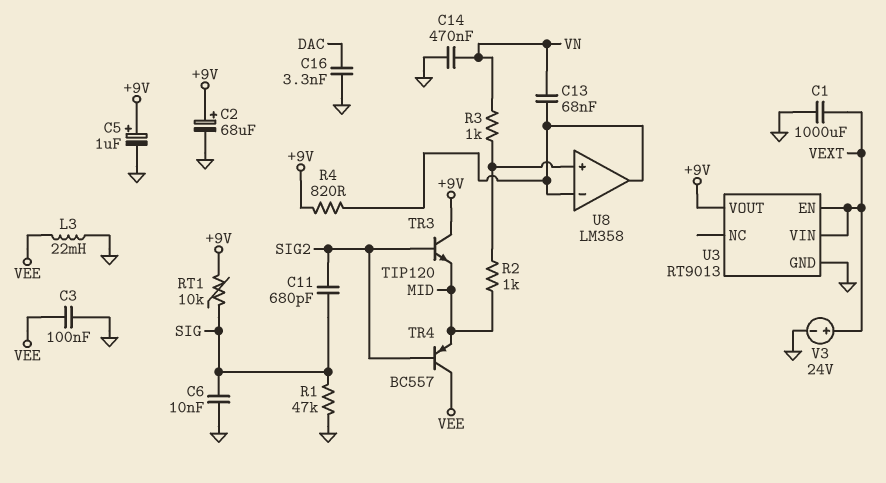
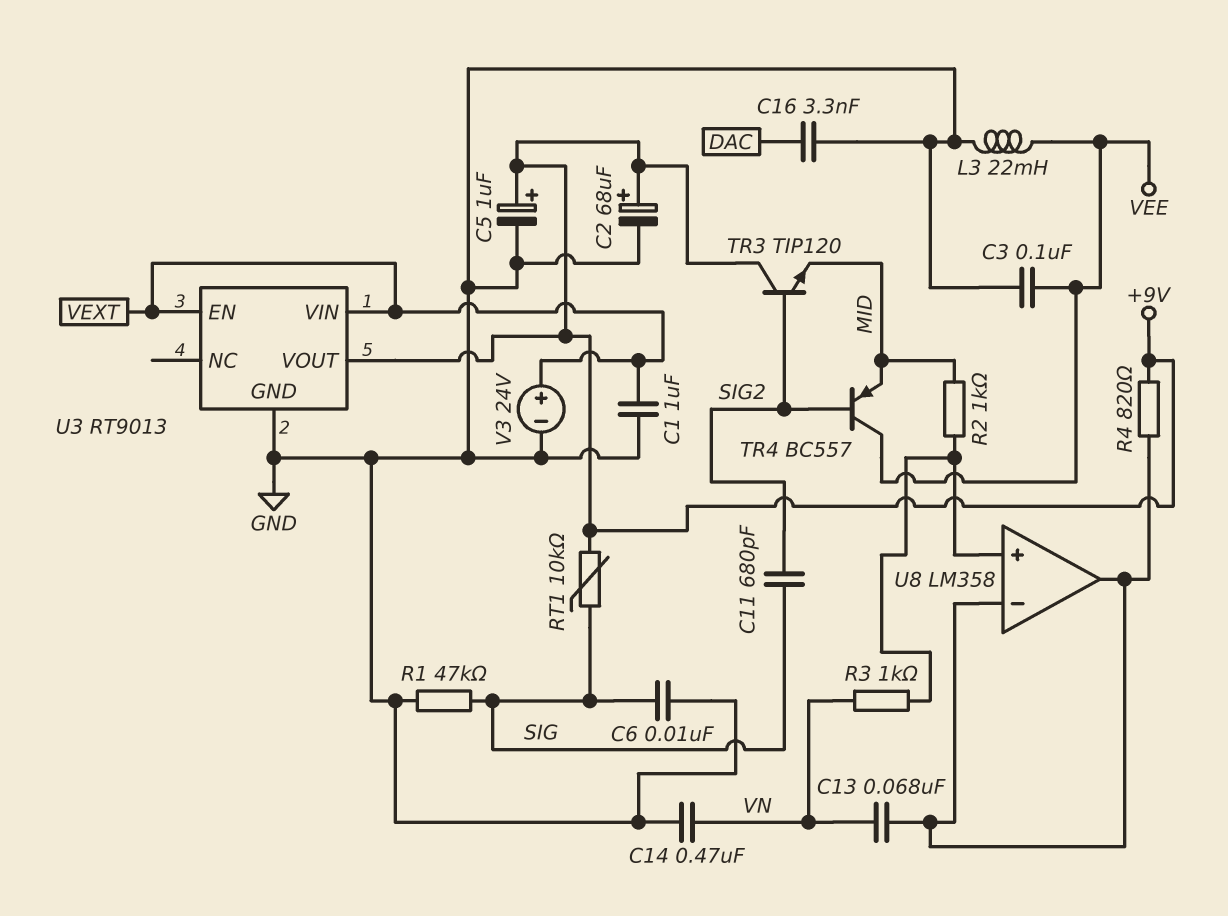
C1: 1000uF (GND, VEXT) -> 1uF (GND, VEXT)

